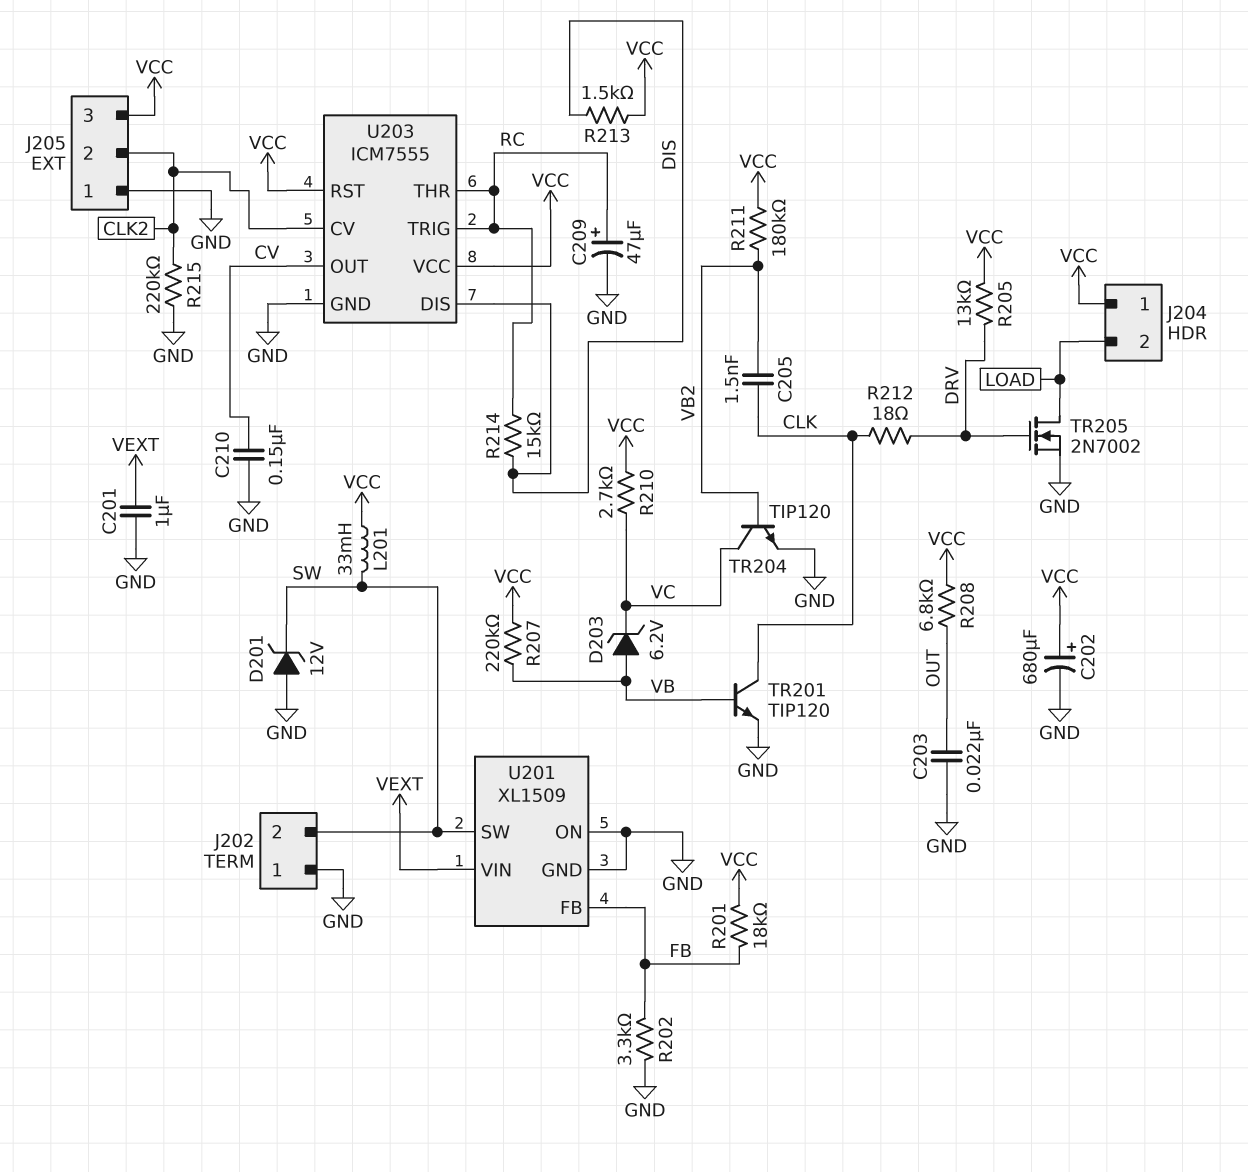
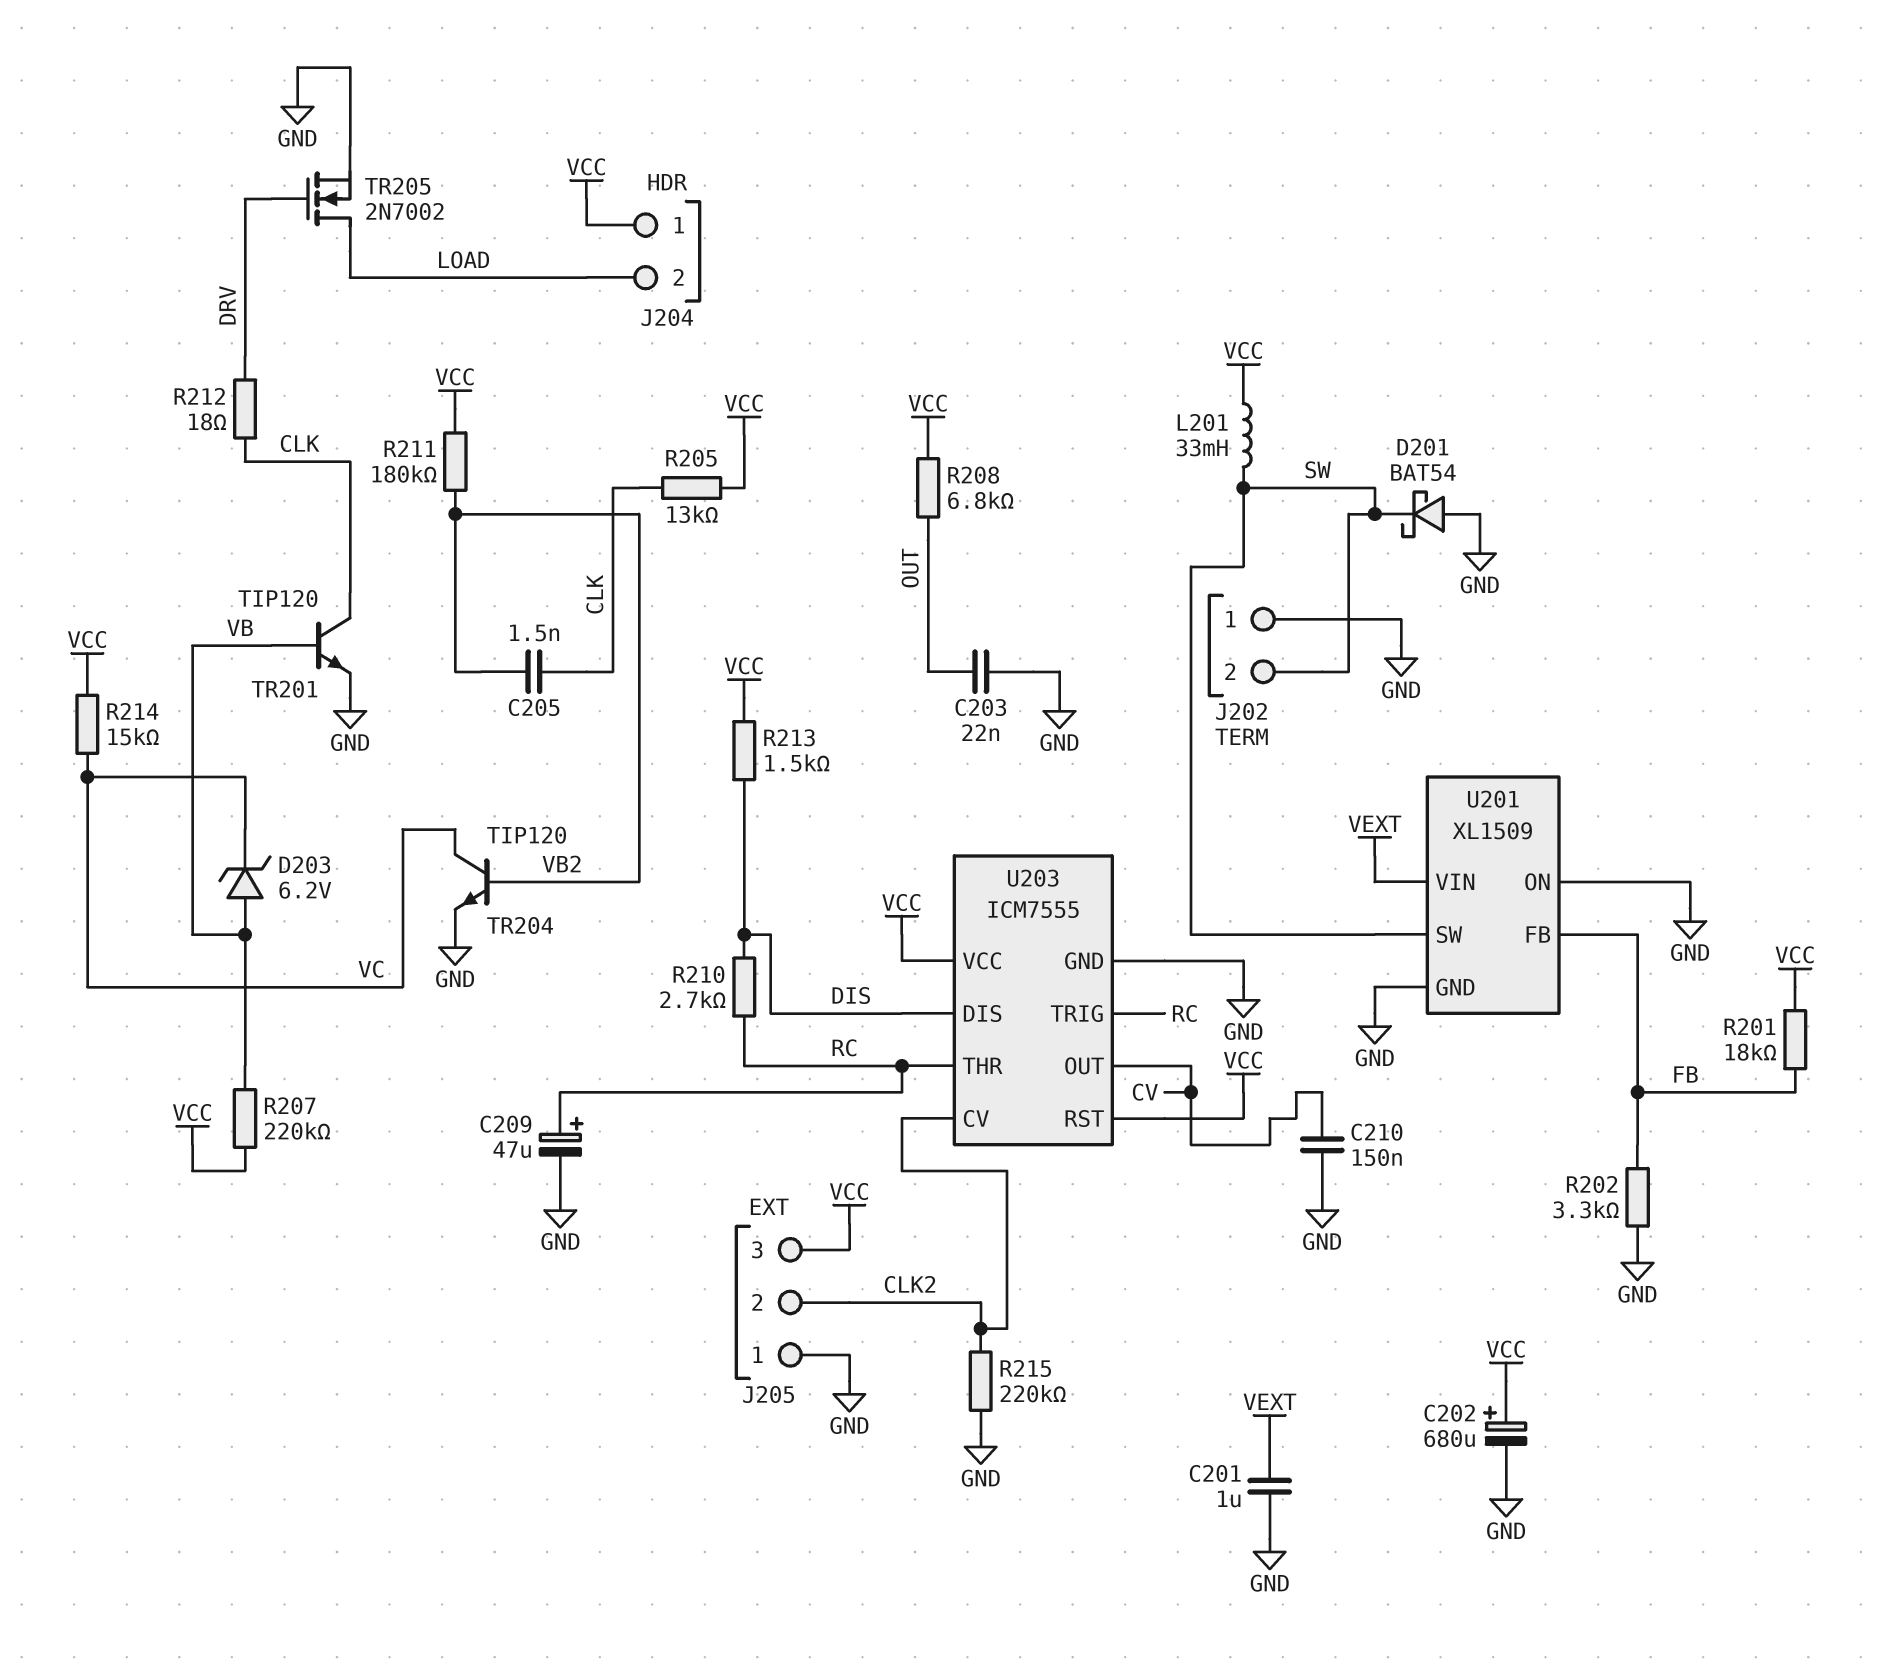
D201: zener 12V (A GND, K SW) -> schottky BAT54 (A GND, K SW)
R205: 13k (DRV, VCC) -> 13k (CLK, VCC)
R210: 2.7k (VC, VCC) -> 2.7k (DIS, RC)
R214: 15k (DIS, RC) -> 15k (VC, VCC)

